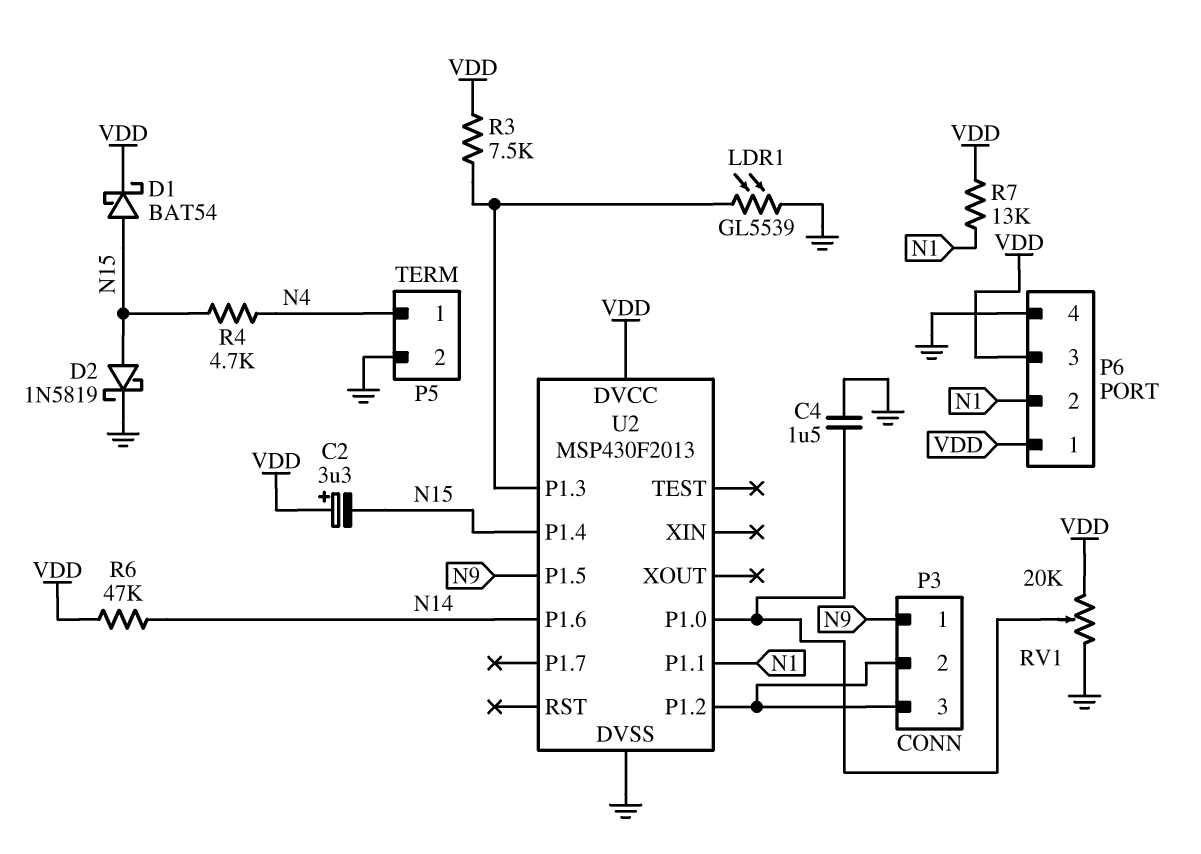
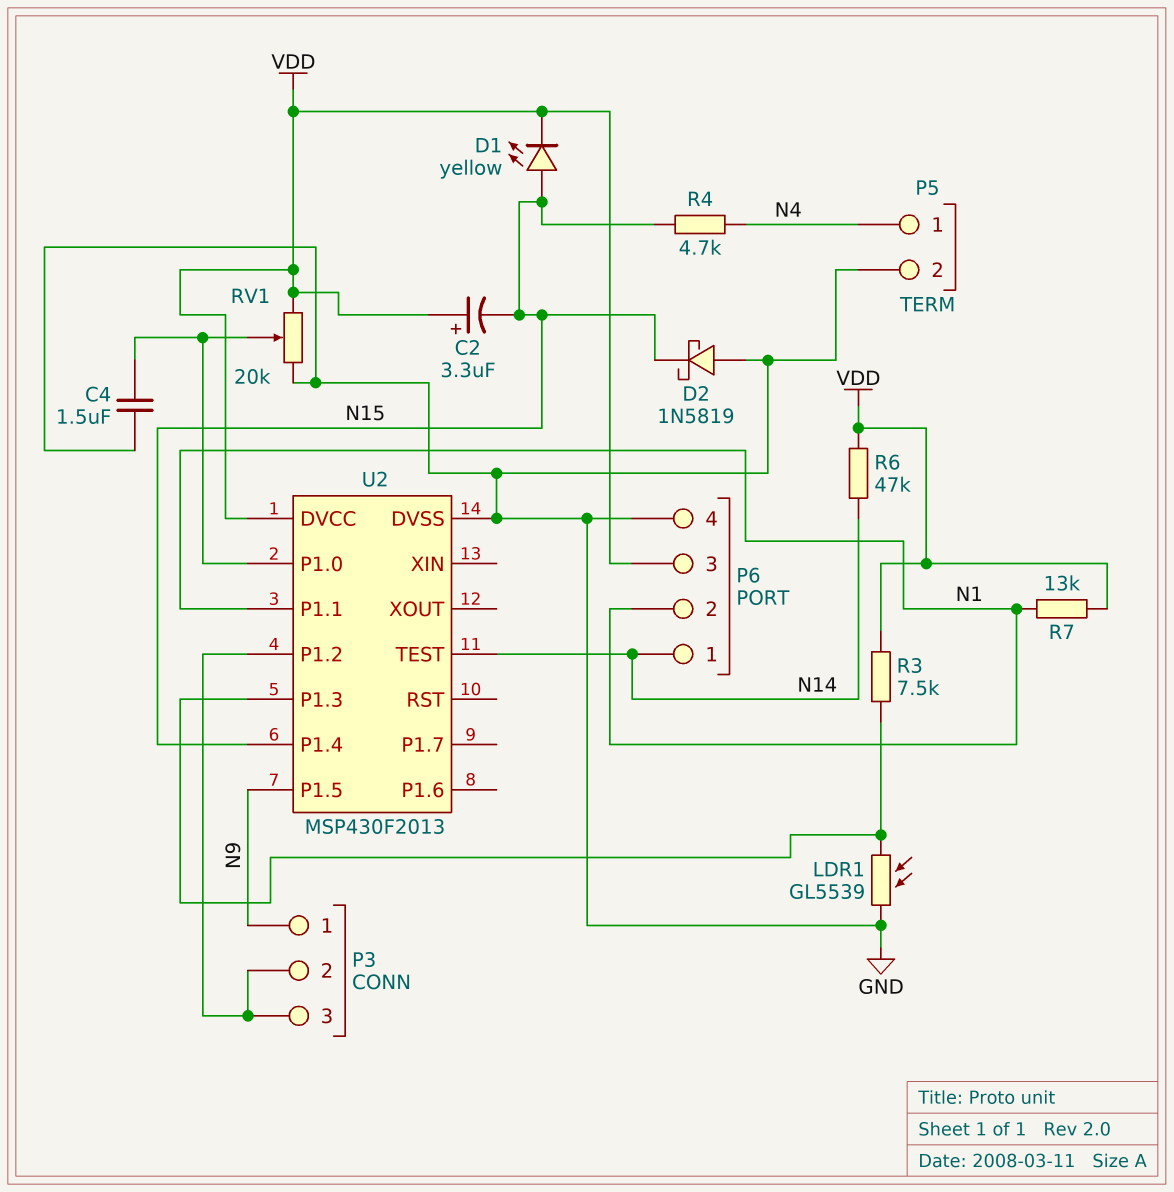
D1: schottky BAT54 (A N15, K VDD) -> LED yellow (A N15, K VDD)
D2: schottky 1N5819 (A N15, K GND) -> schottky 1N5819 (A GND, K N15)
P6 pin 1: VDD -> N14
U2 pin P1.6: N14 -> none
U2 pin TEST: none -> N14

